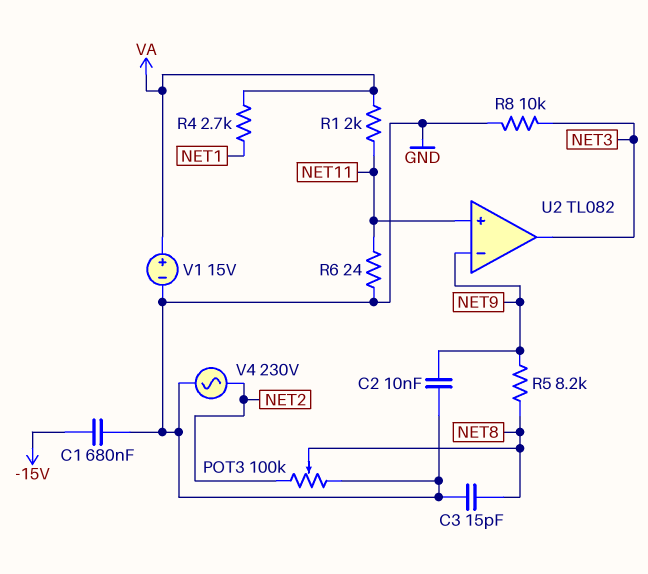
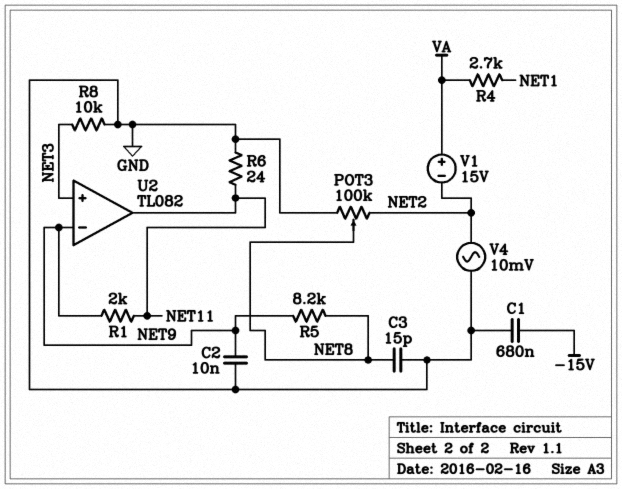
R1: 2k (NET11, VA) -> 2k (NET9, NET11)
U2 pin in+: NET11 -> NET3
U2 pin out: NET3 -> NET11
V1: 15V (plus VA, minus GND) -> 15V (plus VA, minus NET2)
V4: AC 230V (GND, NET2) -> AC 10mV (GND, NET2)

